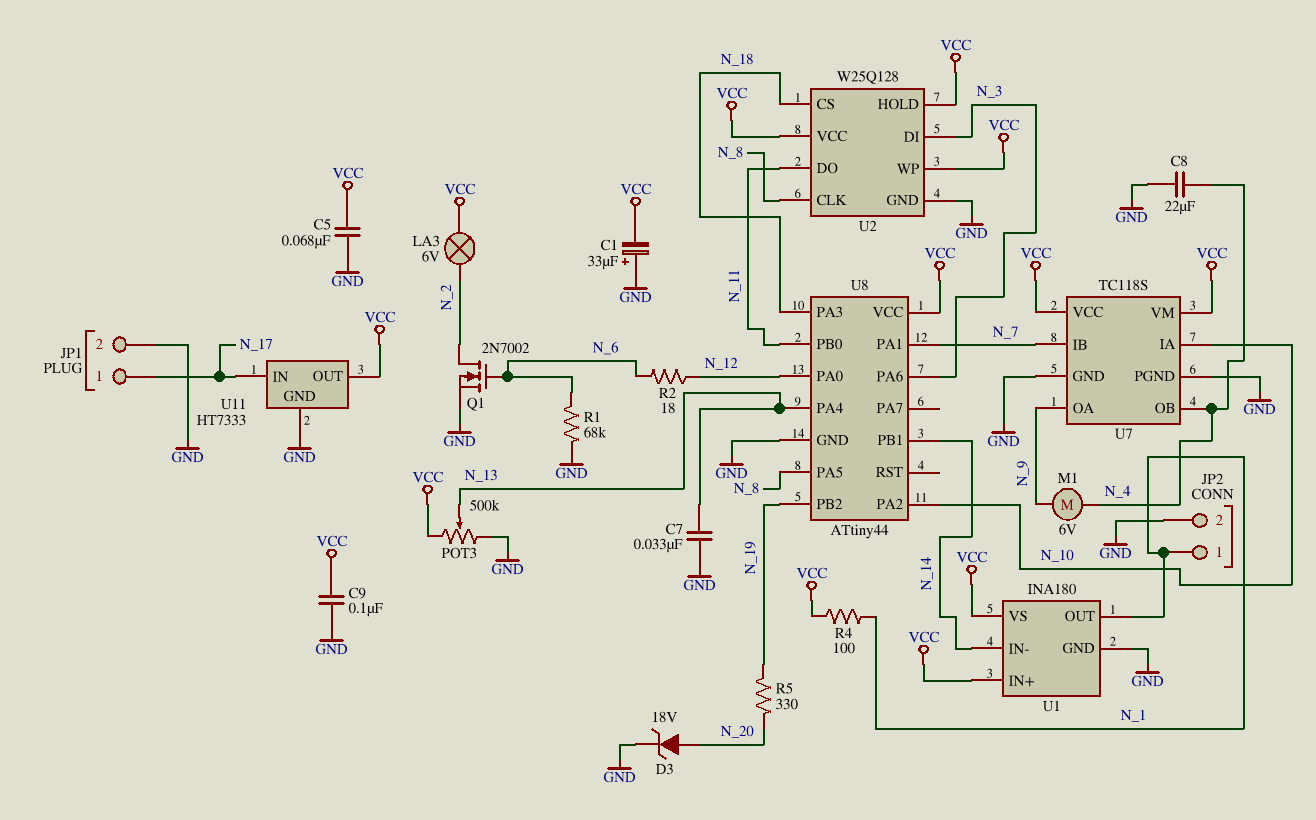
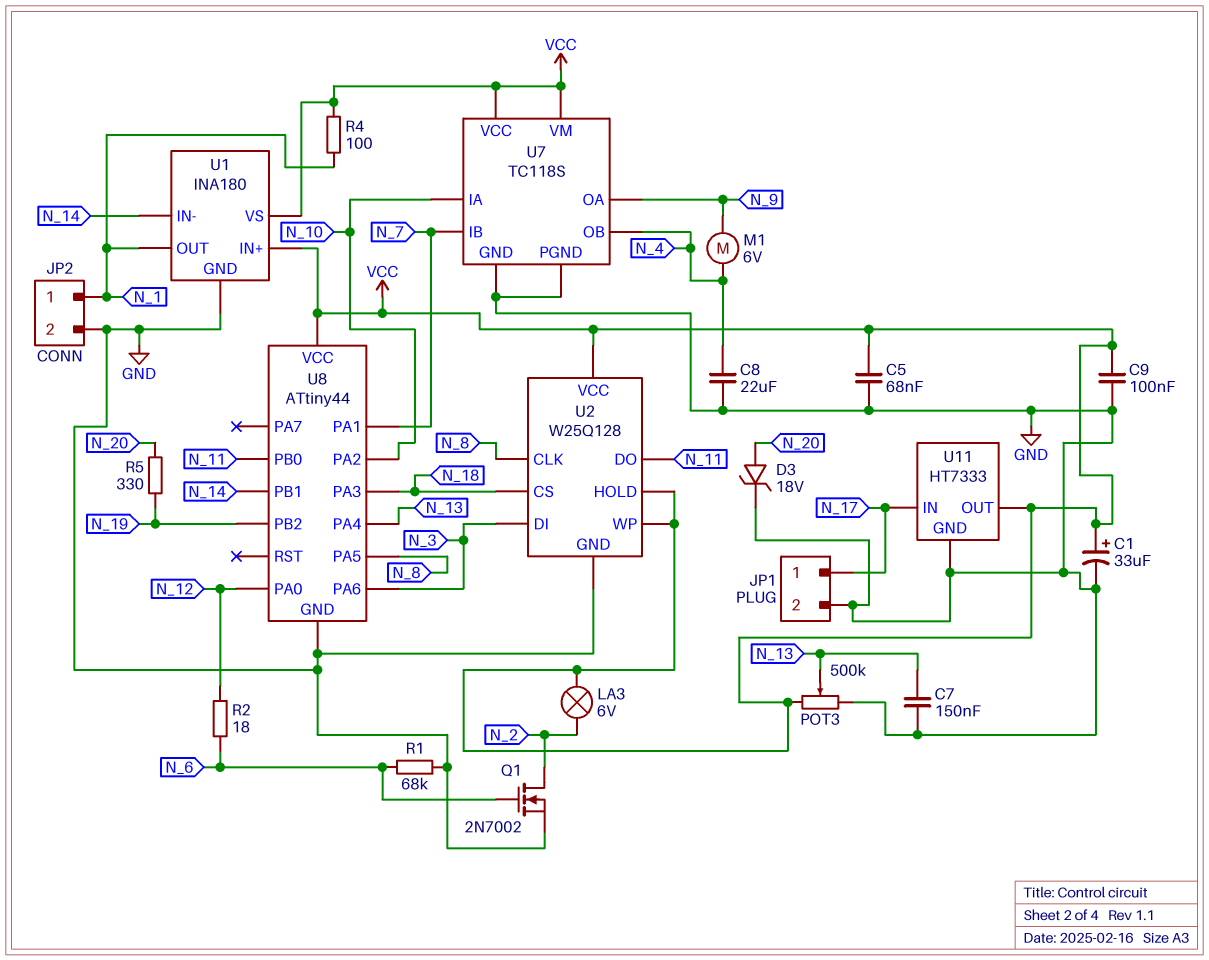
C1: 33uF (plus GND, minus VCC) -> 33uF (plus VCC, minus GND)
C7: 33nF (GND, N_13) -> 150nF (GND, N_13)

